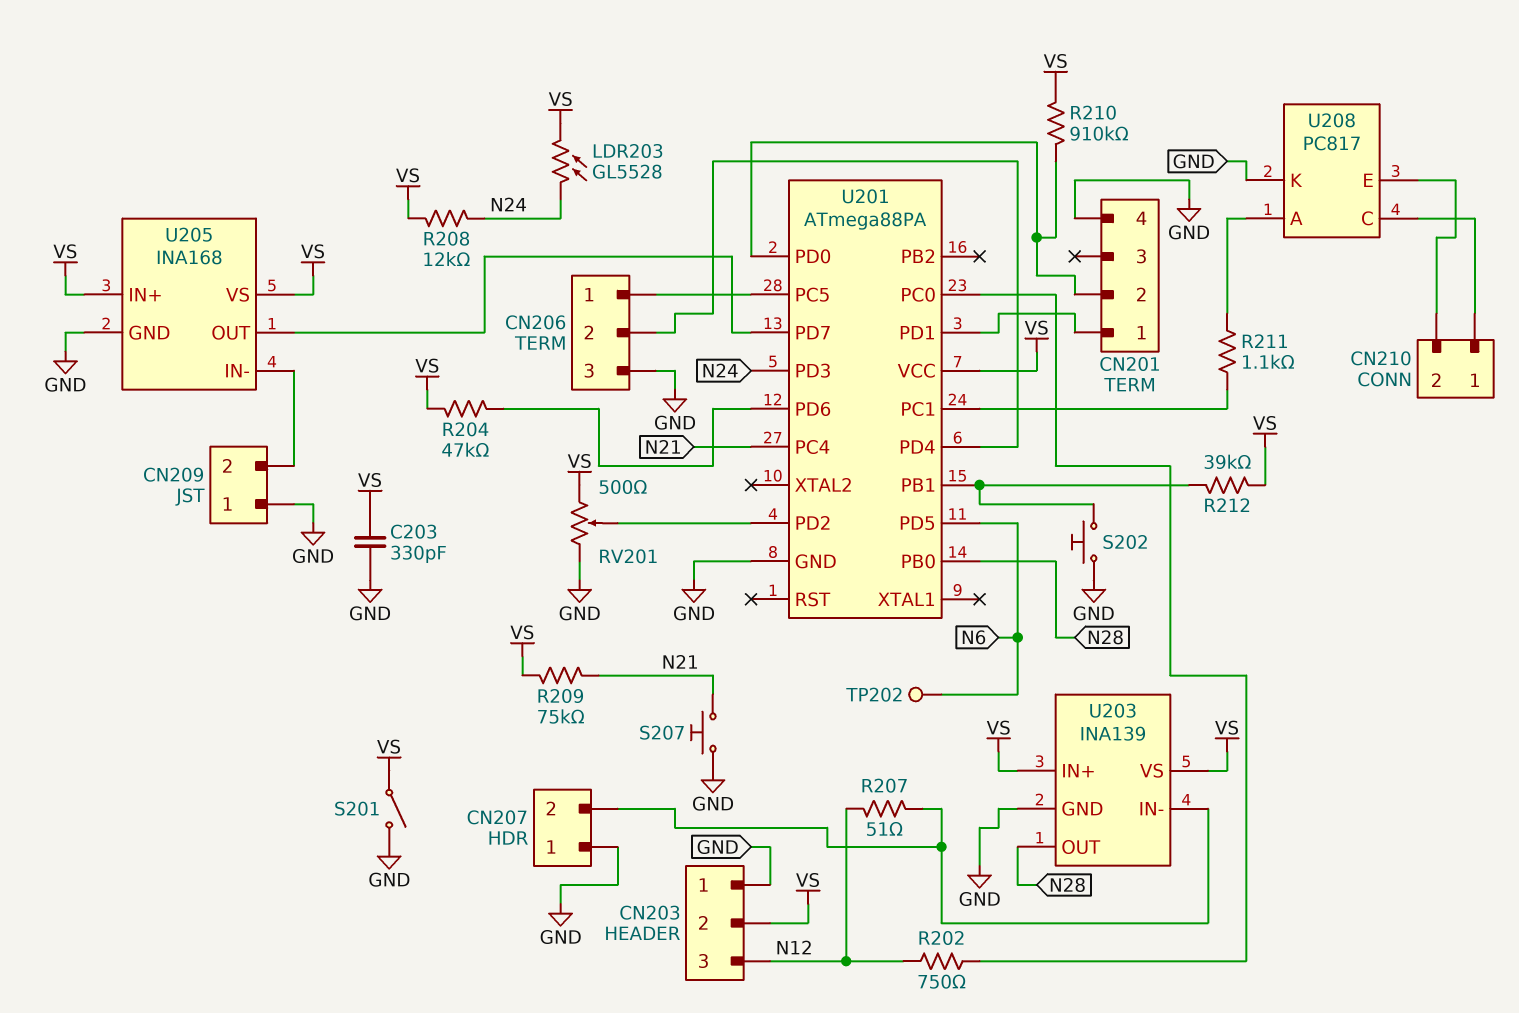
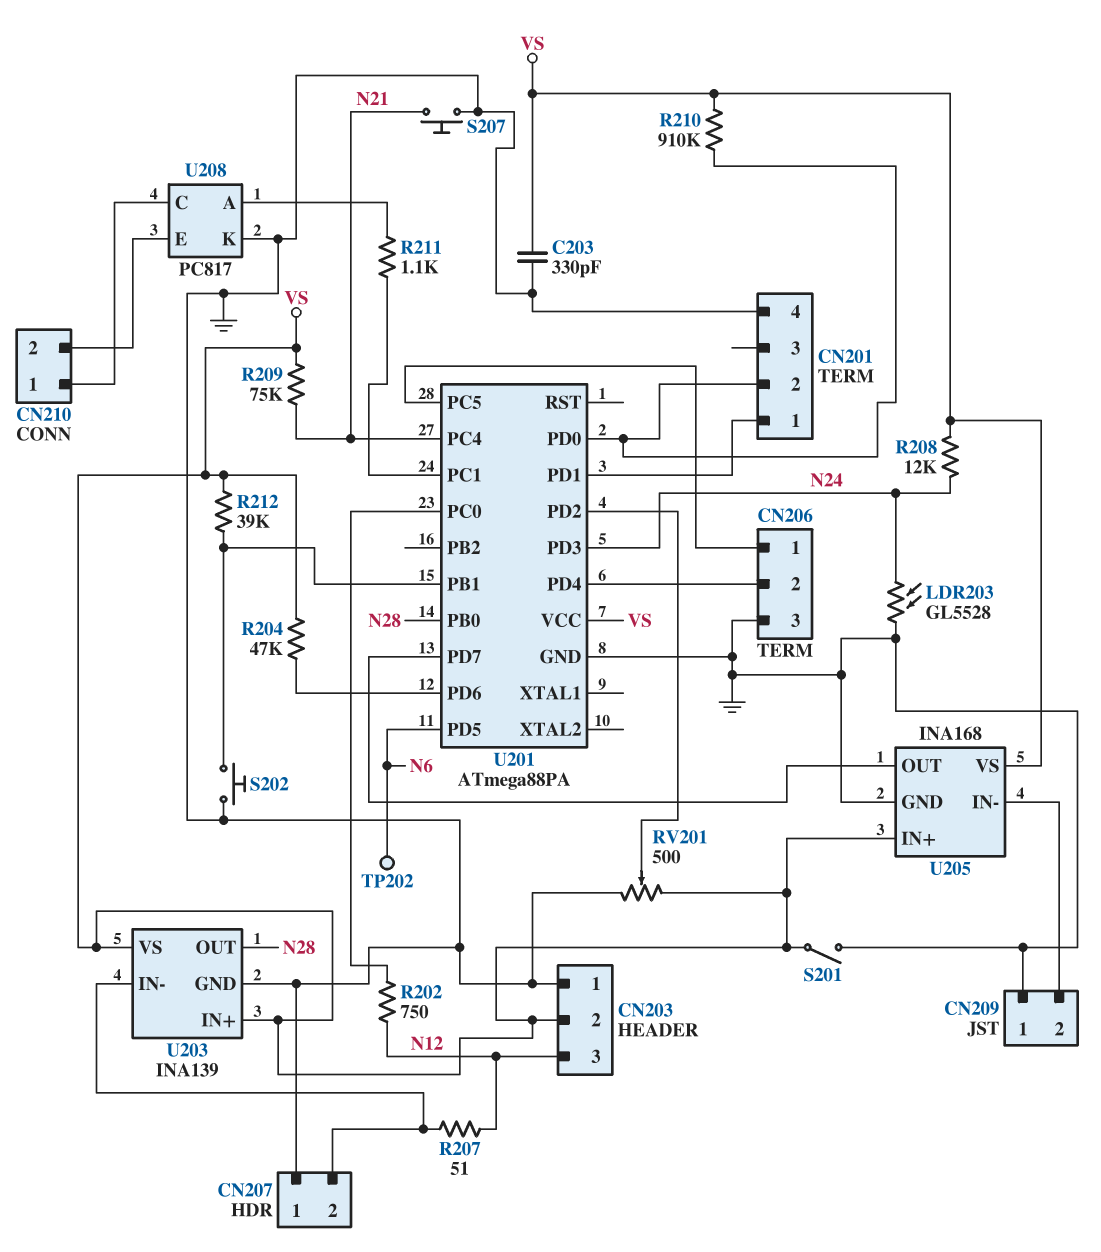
LDR203: GL5528 (N24, VS) -> GL5528 (GND, N24)

